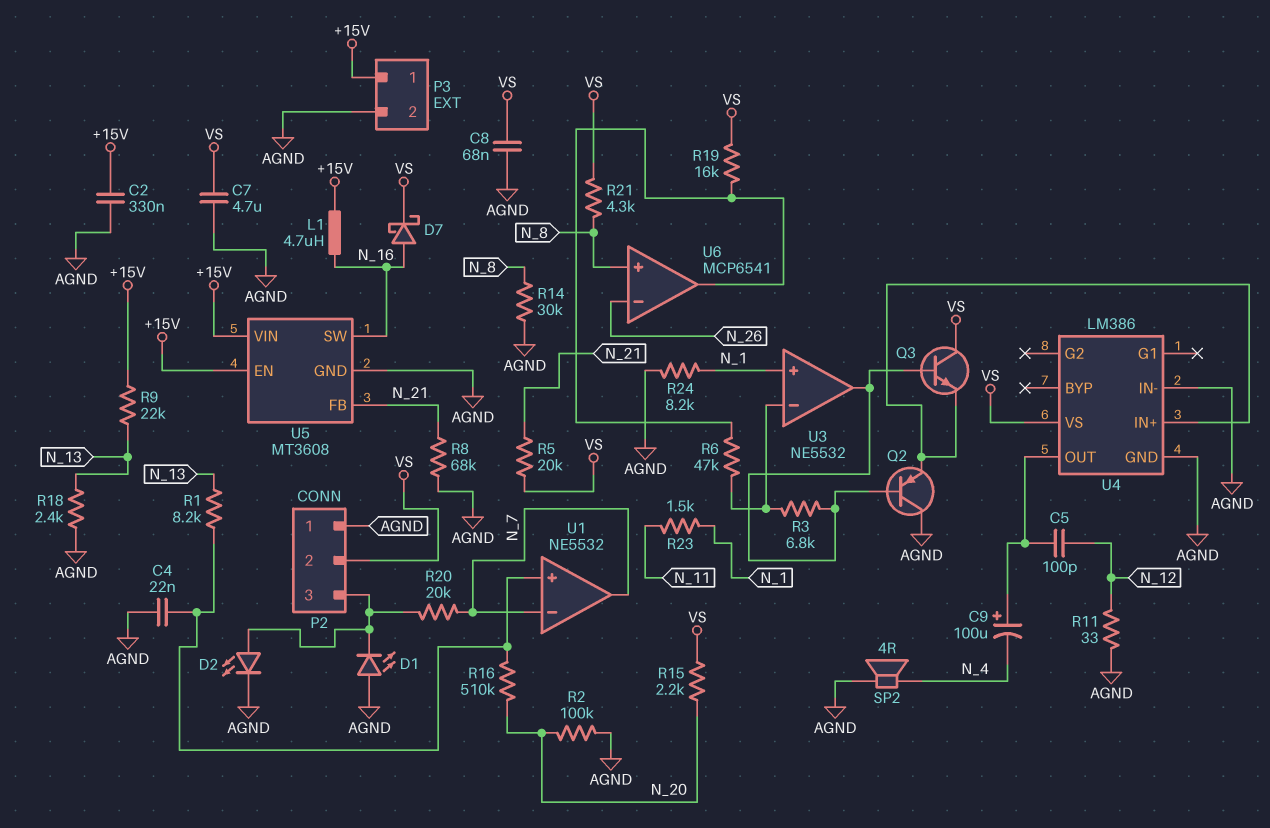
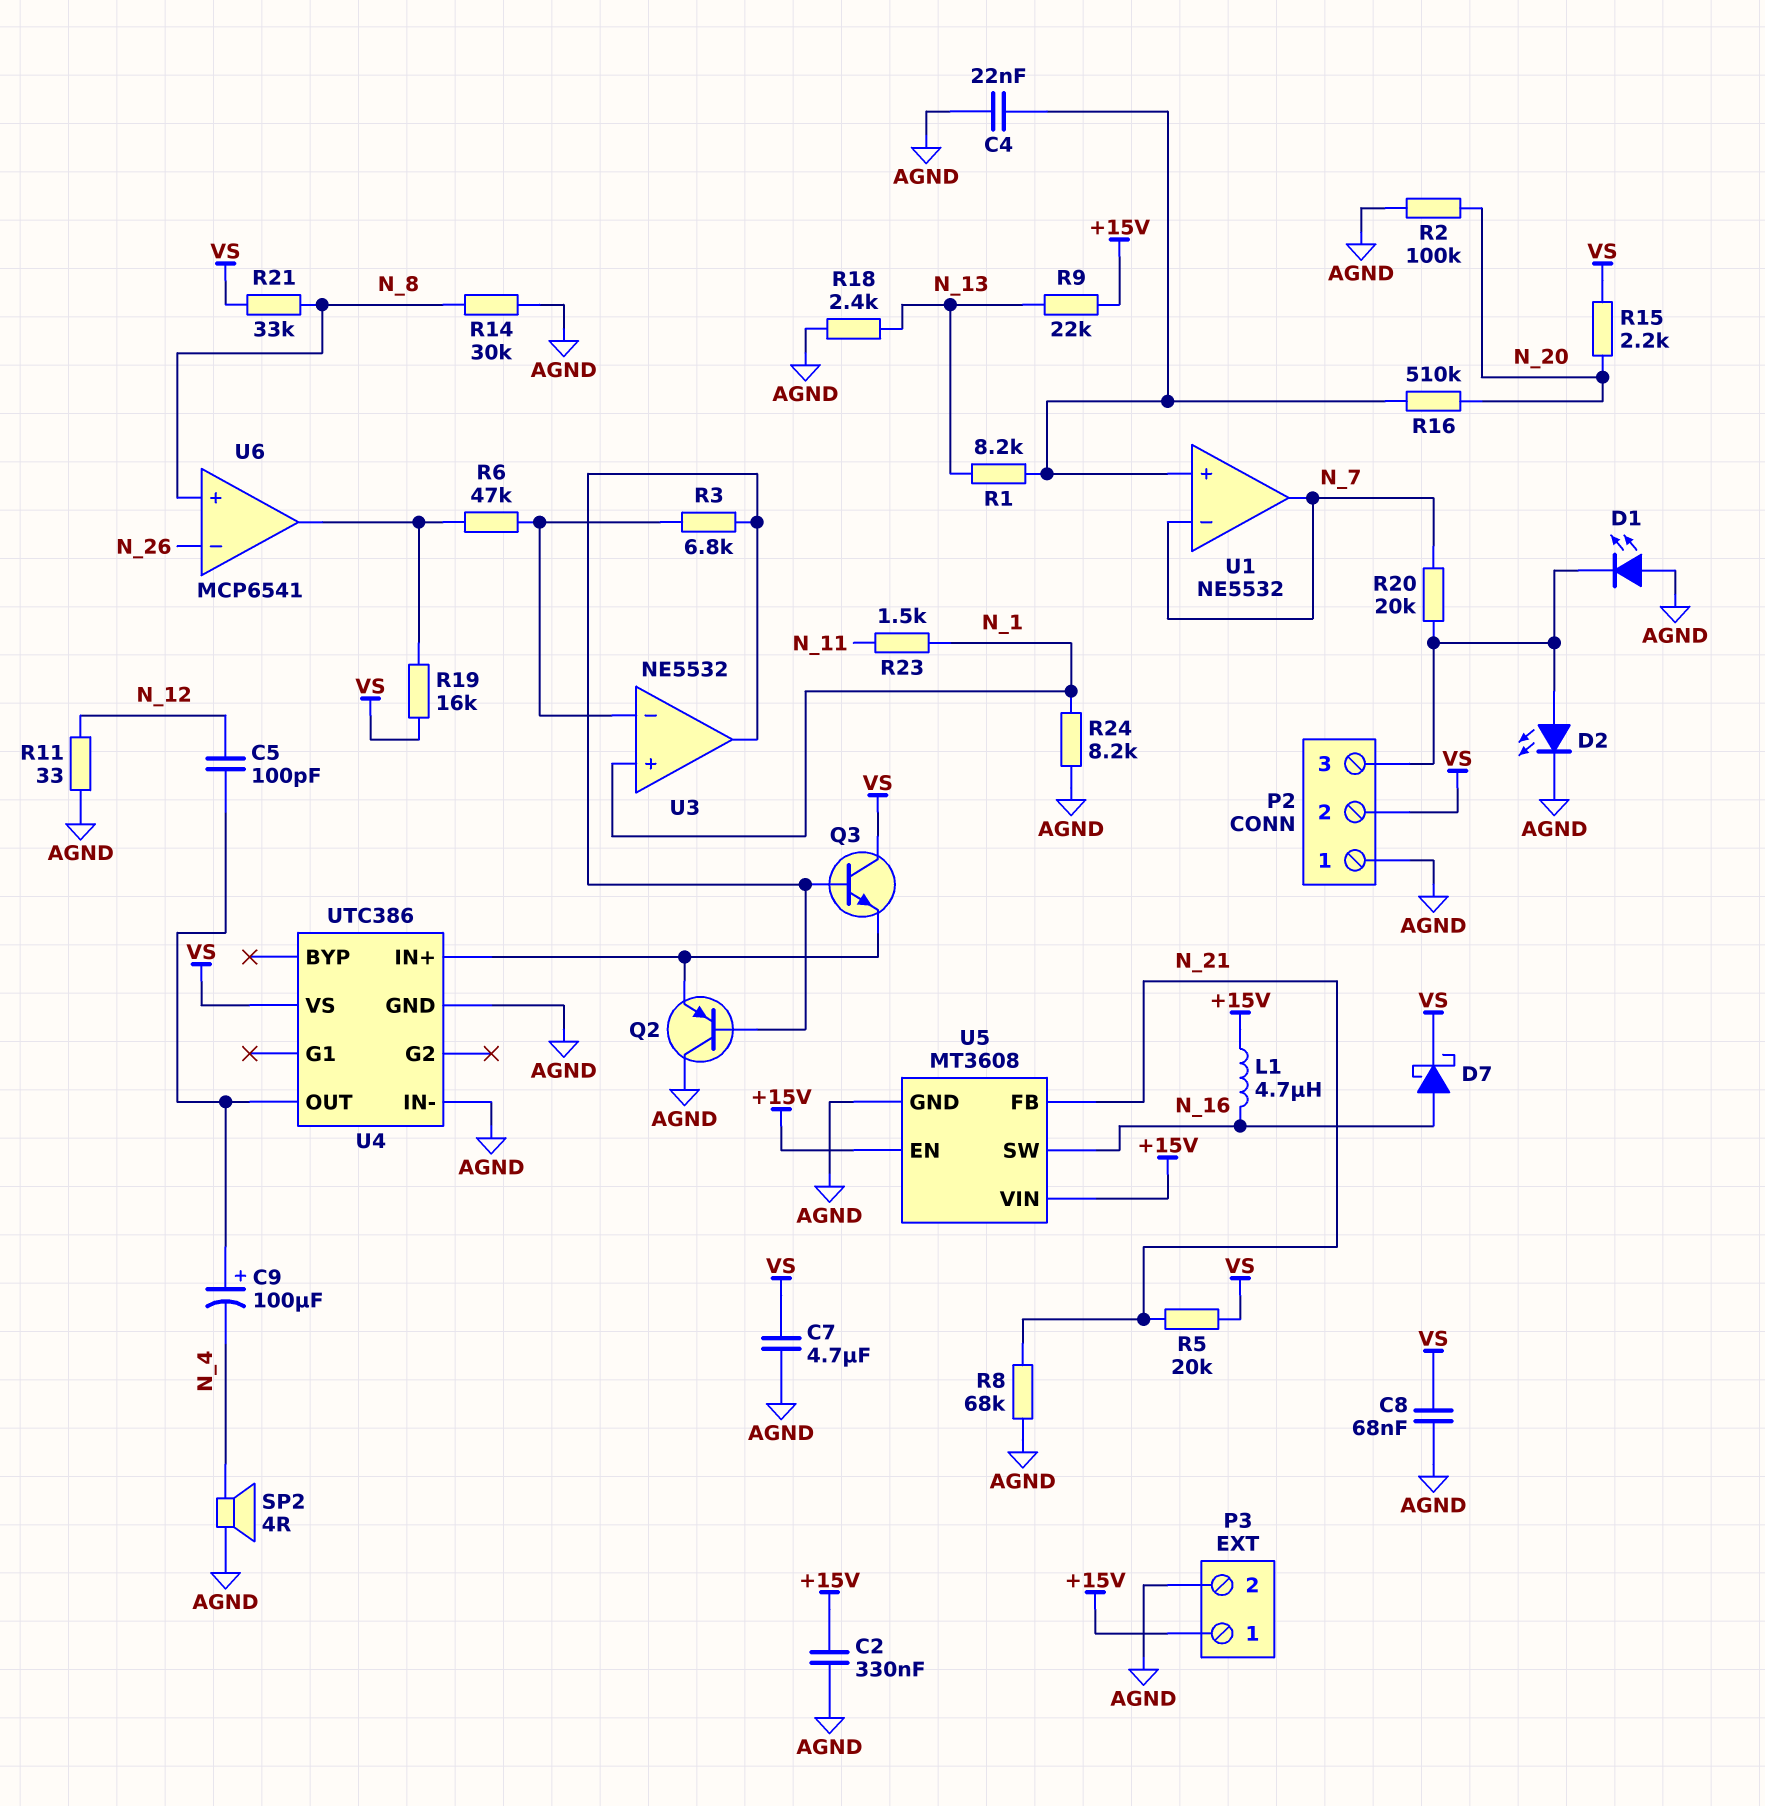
R21: 4.3k (N_8, VS) -> 33k (N_8, VS)
U4: LM386 -> UTC386

